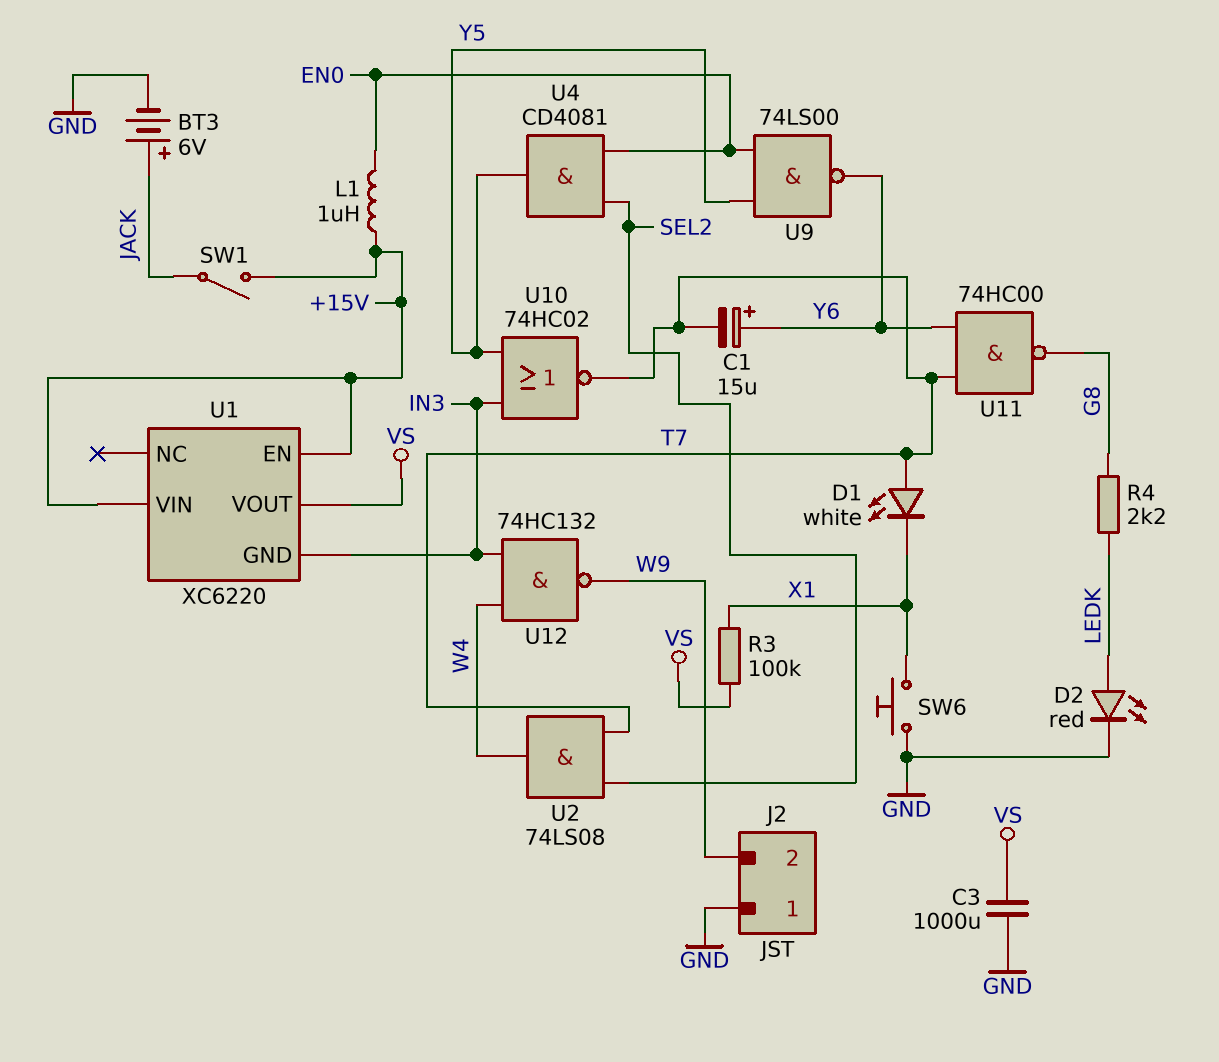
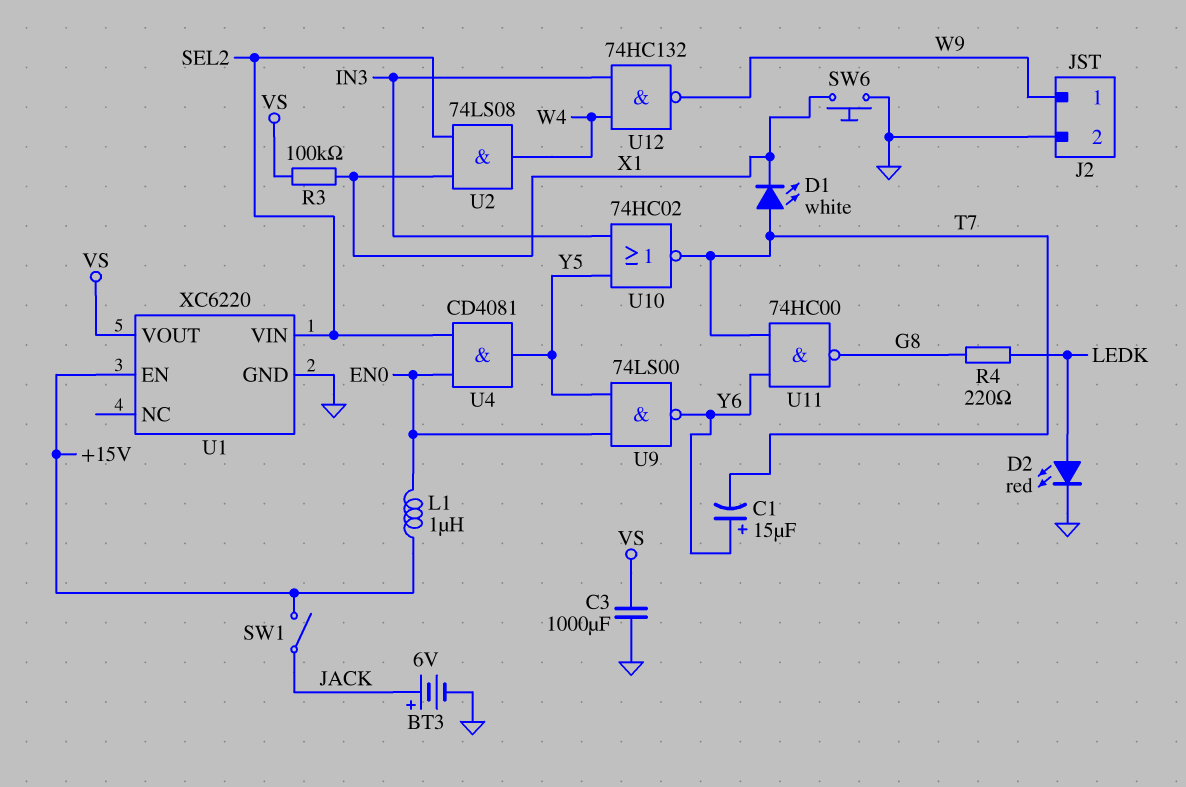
J2 pin 1: GND -> W9
J2 pin 2: W9 -> GND
R4: 2.2k (G8, LEDK) -> 220 (G8, LEDK)
U1 pin GND: IN3 -> GND
U1 pin VIN: +15V -> SEL2
U2: AND 74LS08 (in SEL2, in T7, out W4) -> AND 74LS08 (in SEL2, in X1, out W4)

